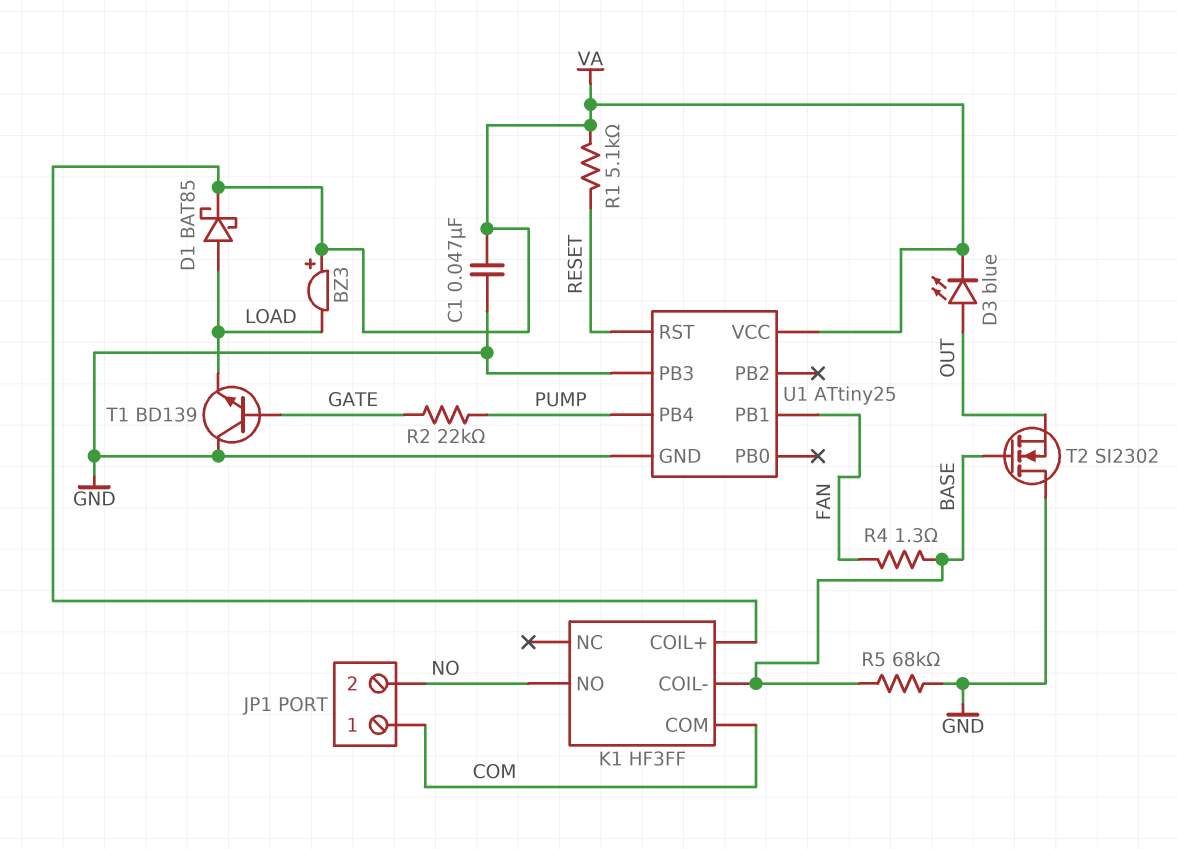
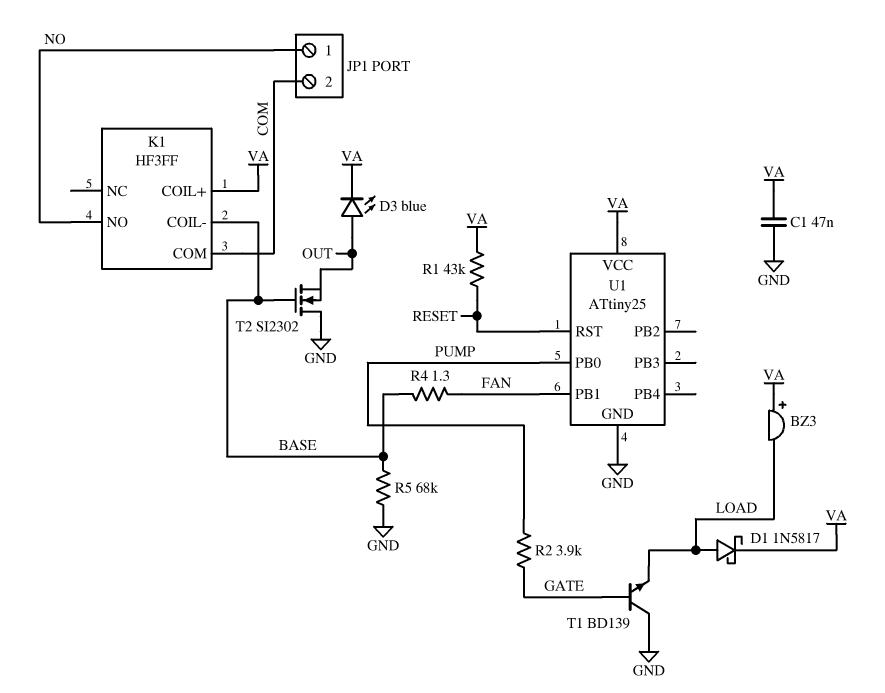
D1: schottky BAT85 (A LOAD, K VA) -> schottky 1N5817 (A LOAD, K VA)
JP1 pin 1: COM -> NO
JP1 pin 2: NO -> COM
R1: 5.1k (RESET, VA) -> 43k (RESET, VA)
R2: 22k (GATE, PUMP) -> 3.9k (GATE, PUMP)
U1 pin PB0: none -> PUMP
U1 pin PB3: GND -> none
U1 pin PB4: PUMP -> none

